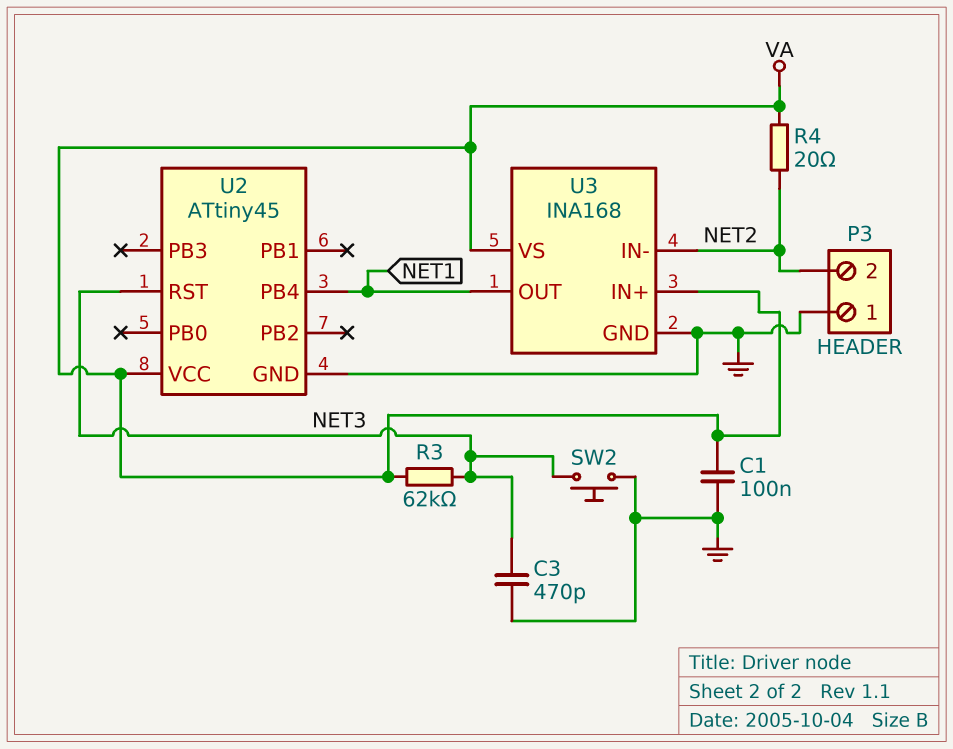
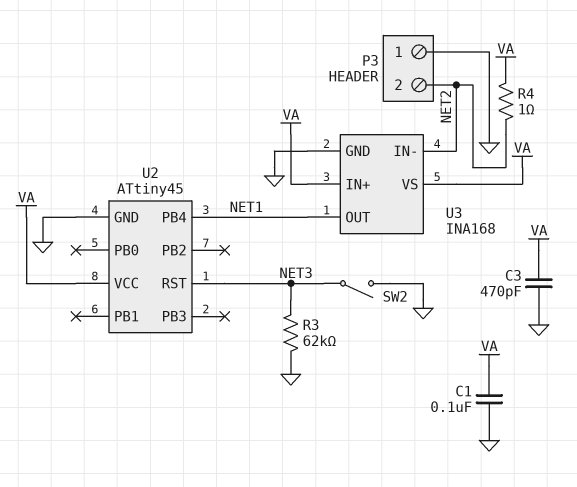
C3: 470pF (GND, NET3) -> 470pF (GND, VA)
R3: 62k (NET3, VA) -> 62k (GND, NET3)
R4: 20 (NET2, VA) -> 1 (NET2, VA)
SW2: button (GND, NET3) -> switch (GND, NET3)

